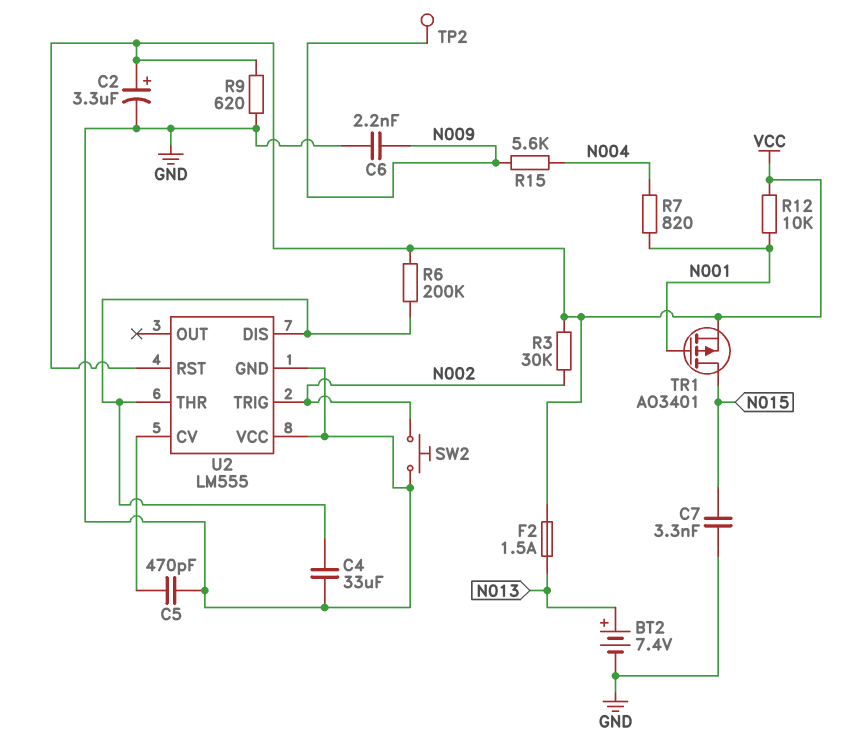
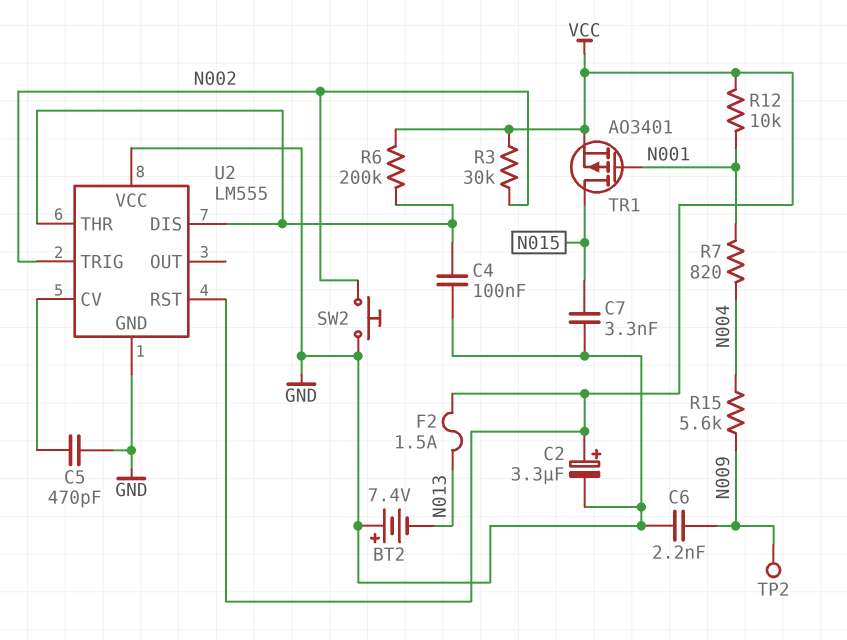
BT2: 7.4V (plus N013, minus GND) -> 7.4V (plus GND, minus N013)
C4: 33uF (GND, U2/DIS) -> 100nF (GND, U2/DIS)
R9: 620 (GND, VCC) -> none

